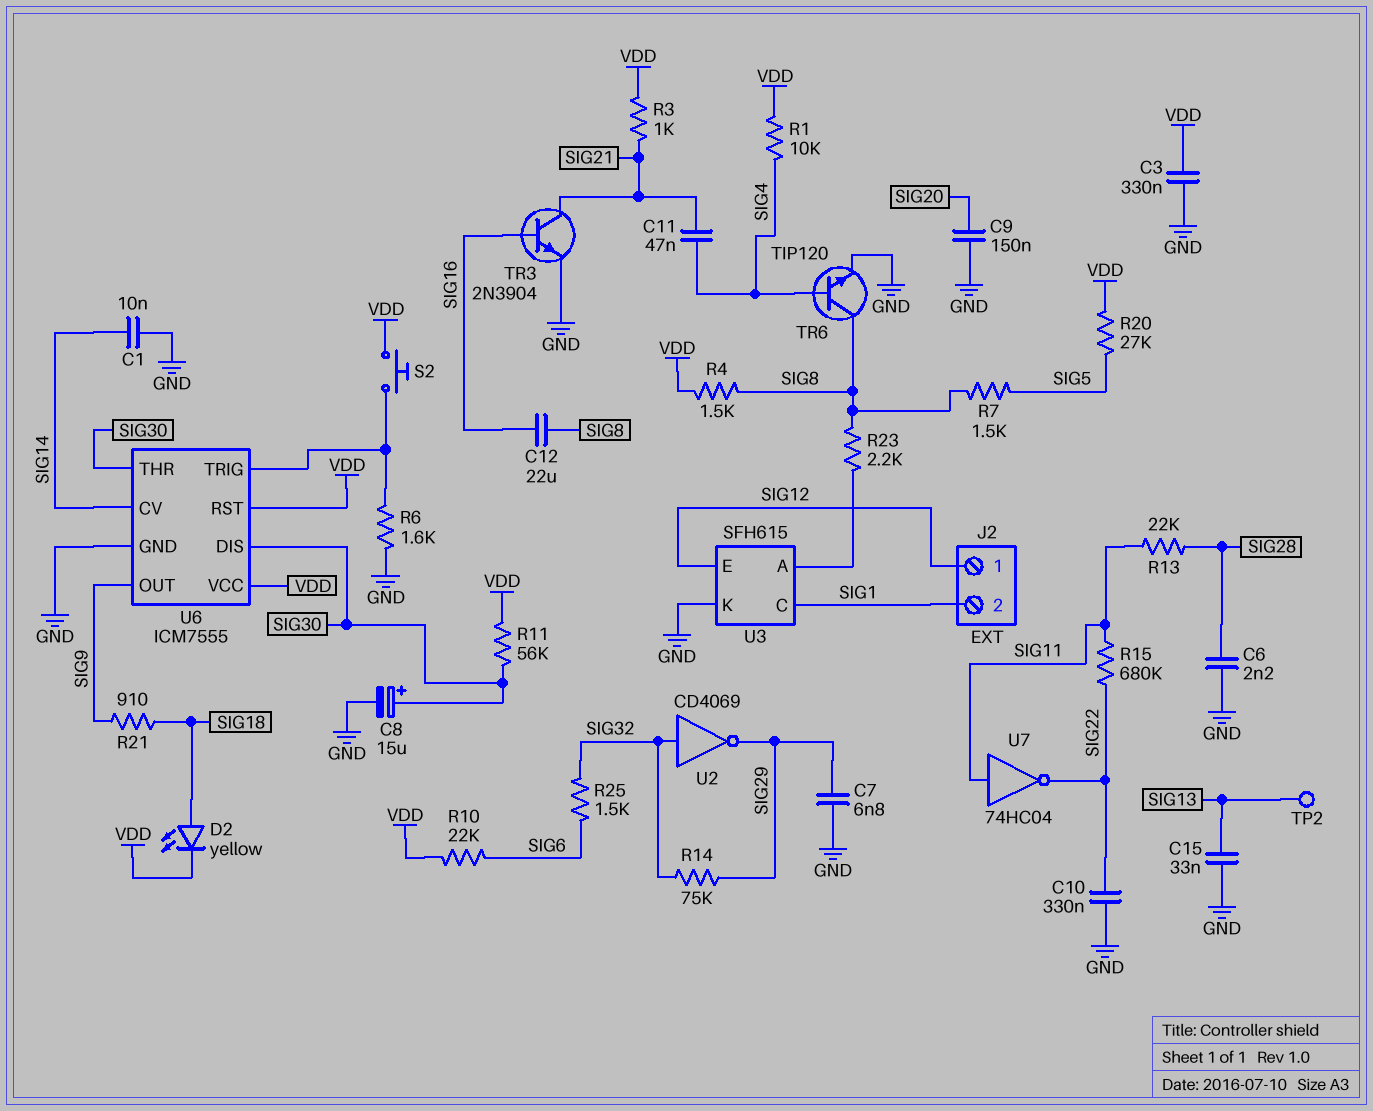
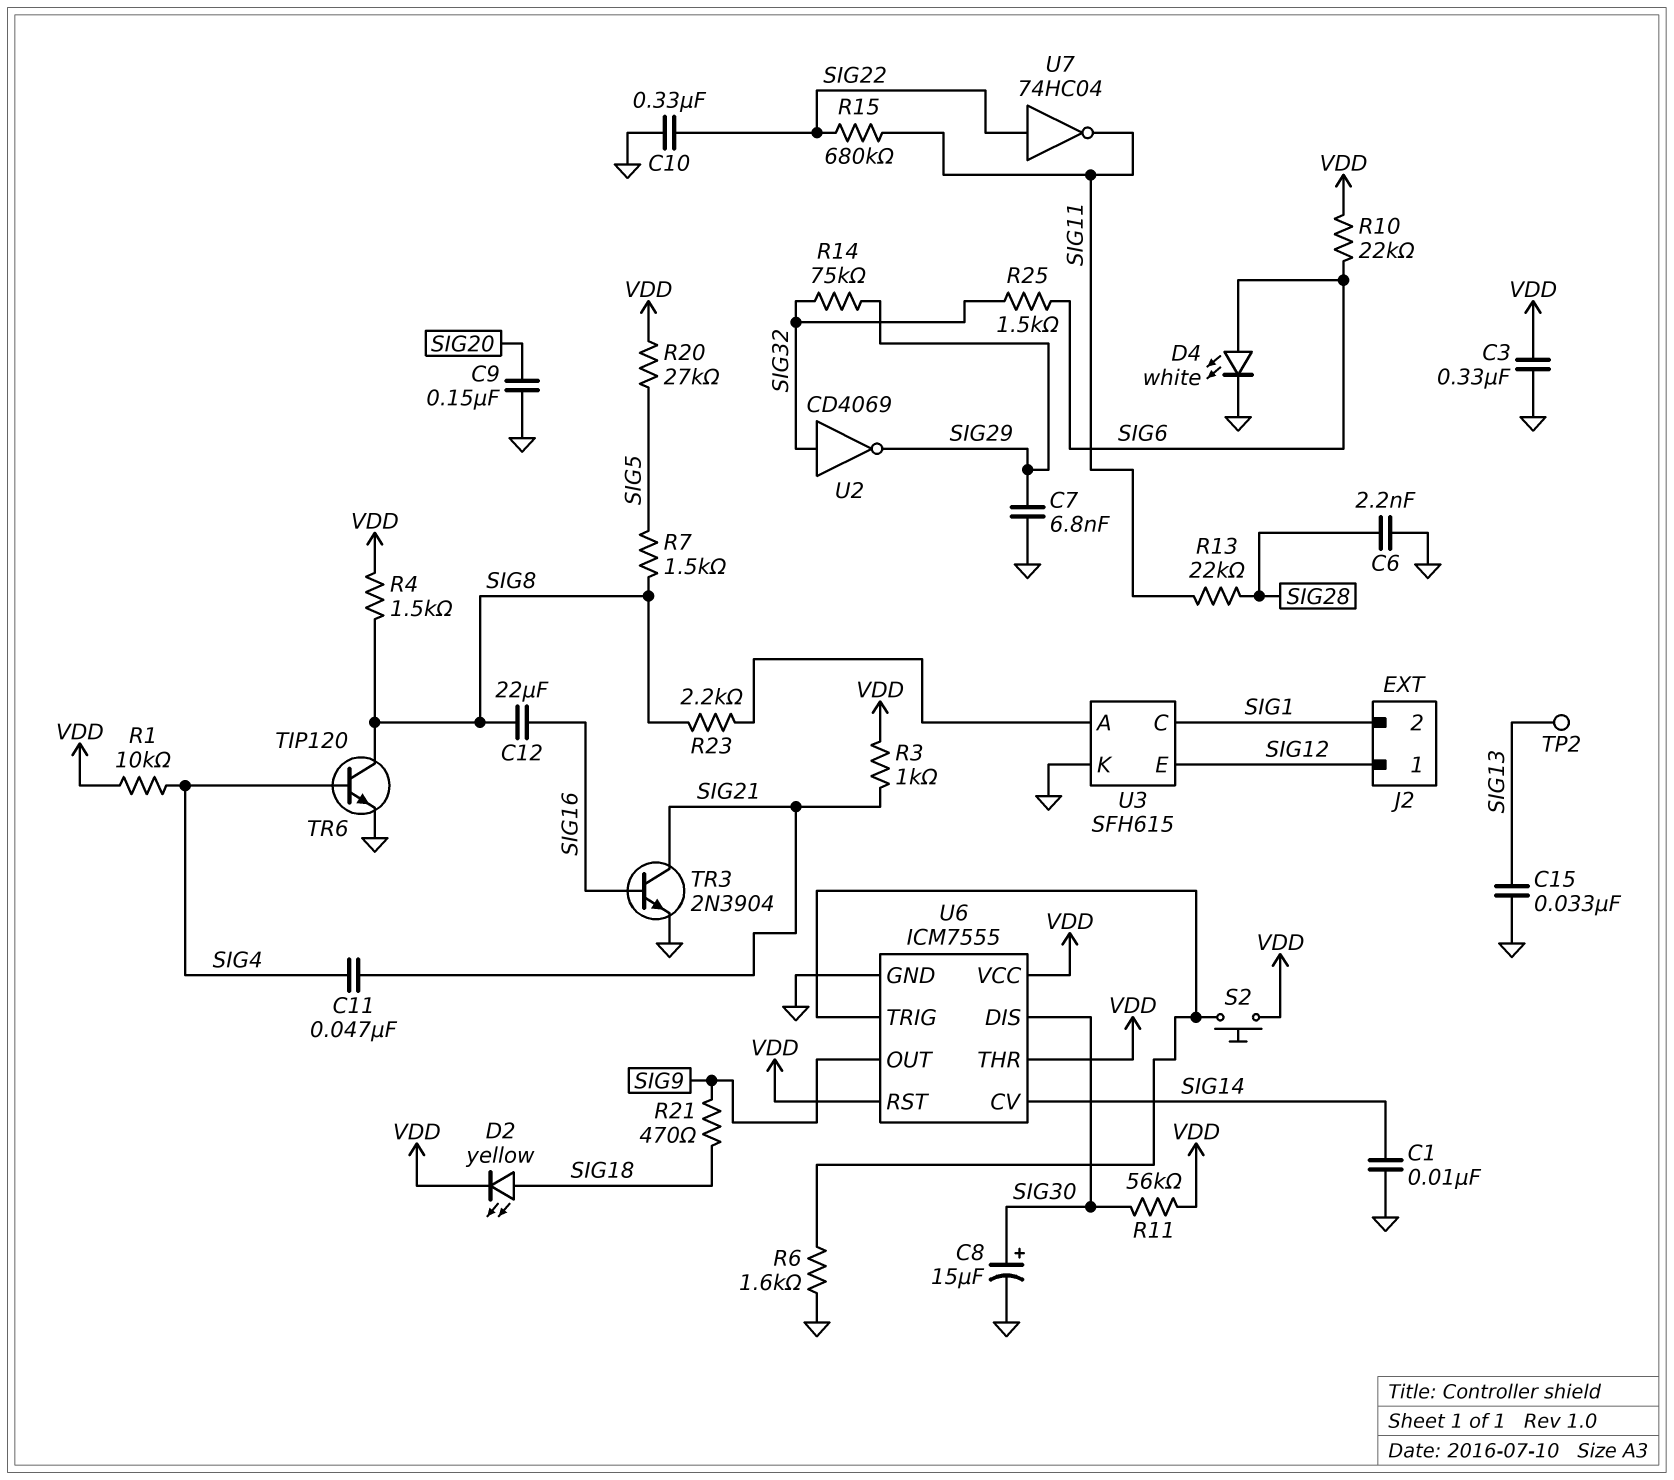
D4: none -> LED white (A SIG6, K GND)
R21: 910 (SIG9, SIG18) -> 470 (SIG9, SIG18)
U6 pin THR: SIG30 -> VDD
U7: NOT 74HC04 (in SIG11, out SIG22) -> NOT 74HC04 (in SIG22, out SIG11)

